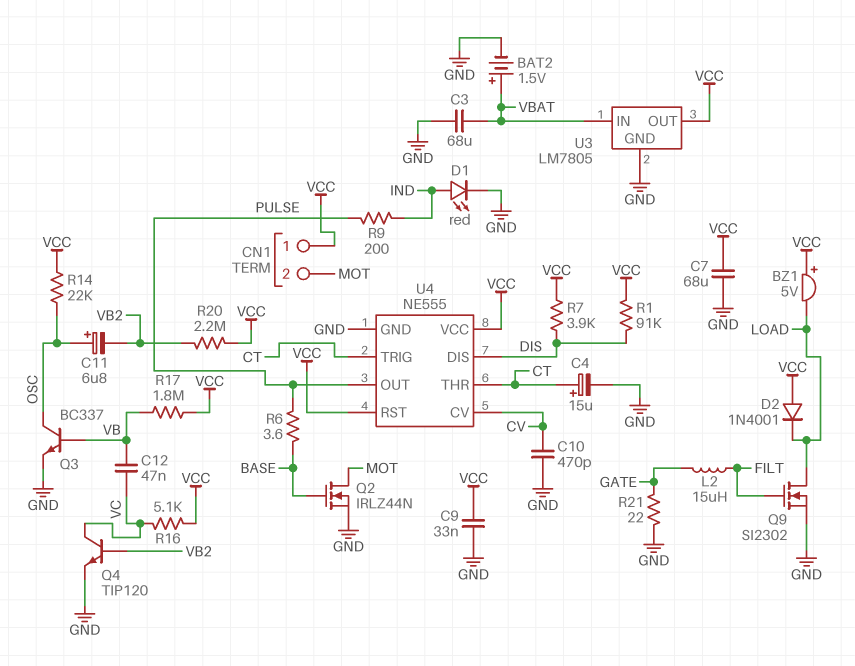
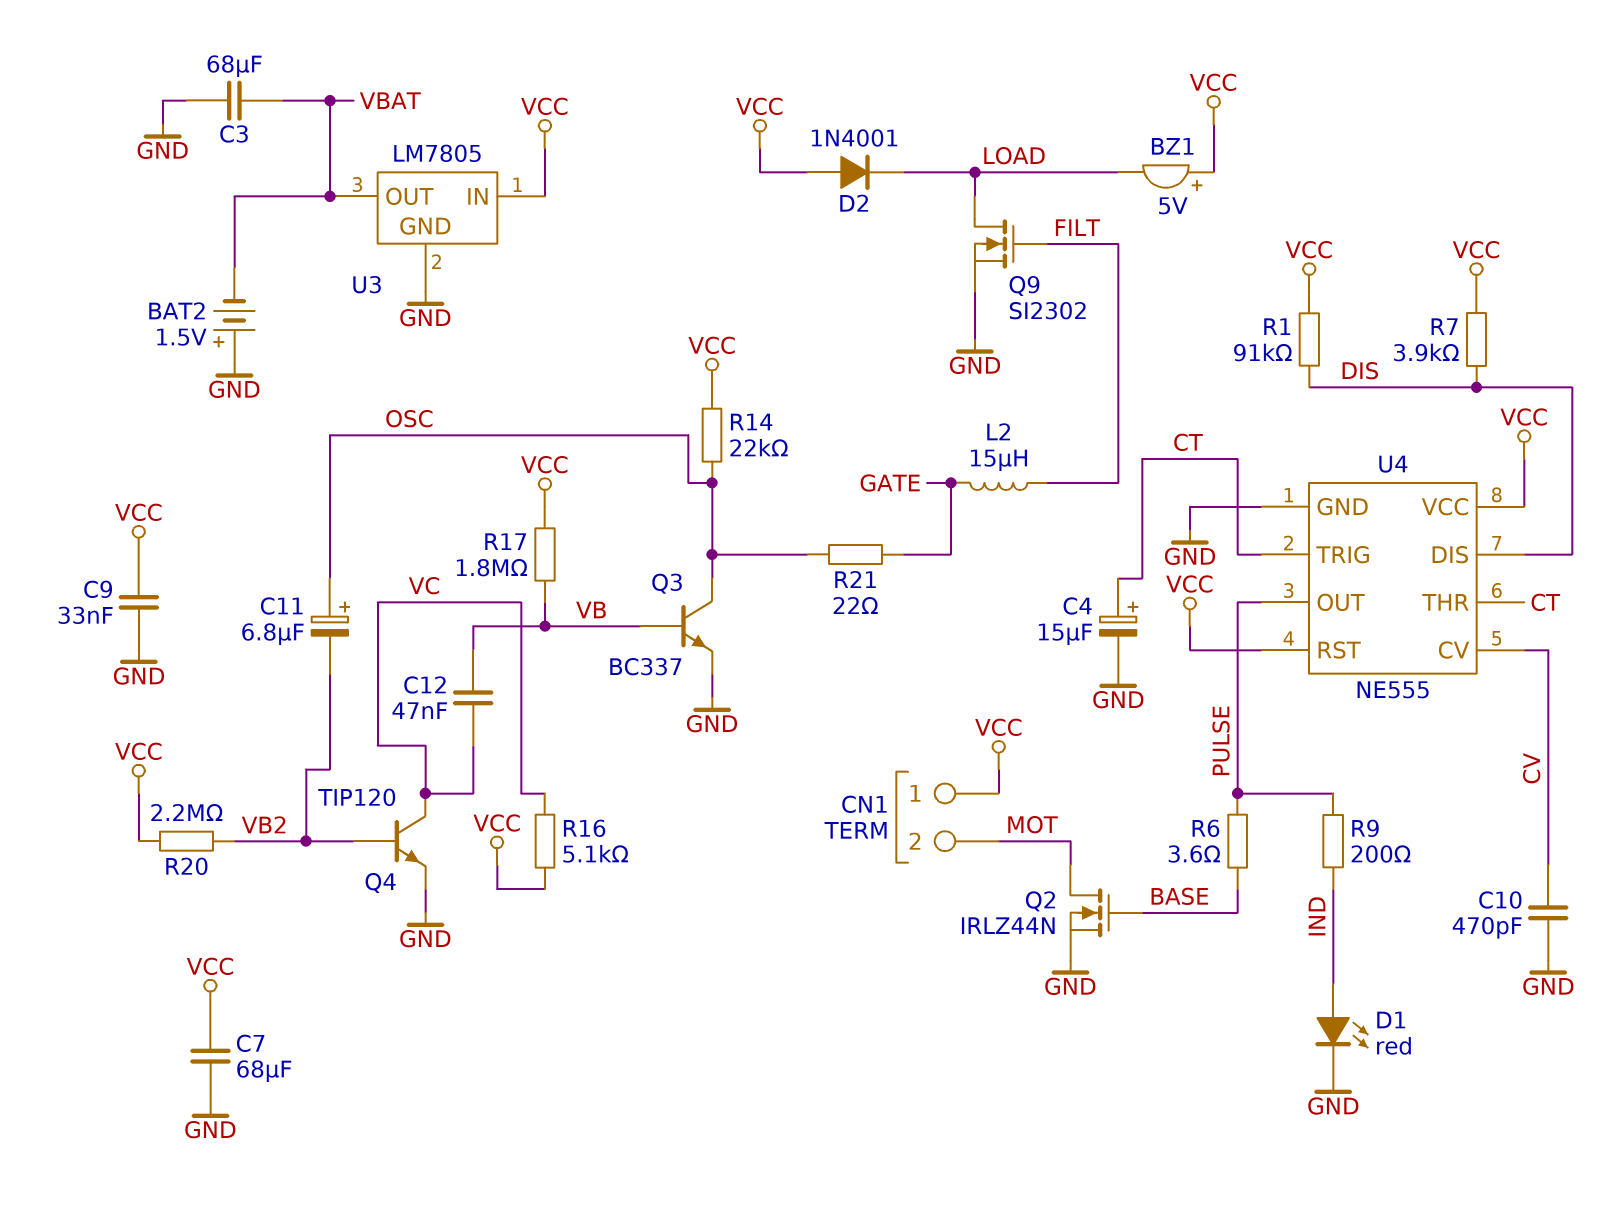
BAT2: 1.5V (plus VBAT, minus GND) -> 1.5V (plus GND, minus VBAT)
R21: 22 (GATE, GND) -> 22 (GATE, OSC)
U3 pin IN: VBAT -> VCC
U3 pin OUT: VCC -> VBAT

